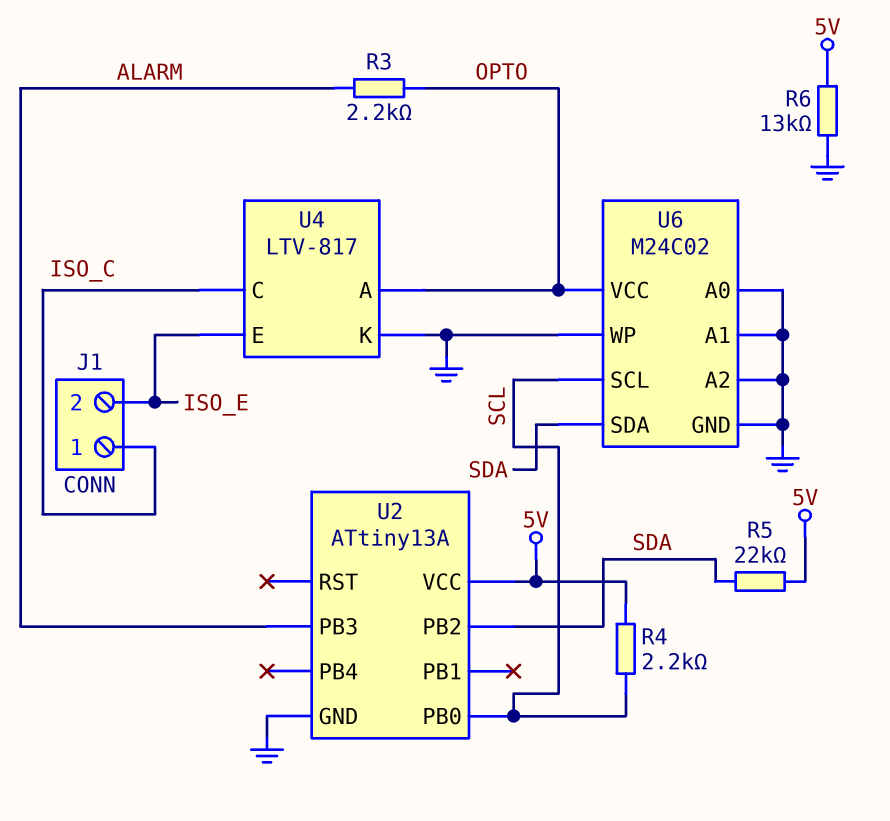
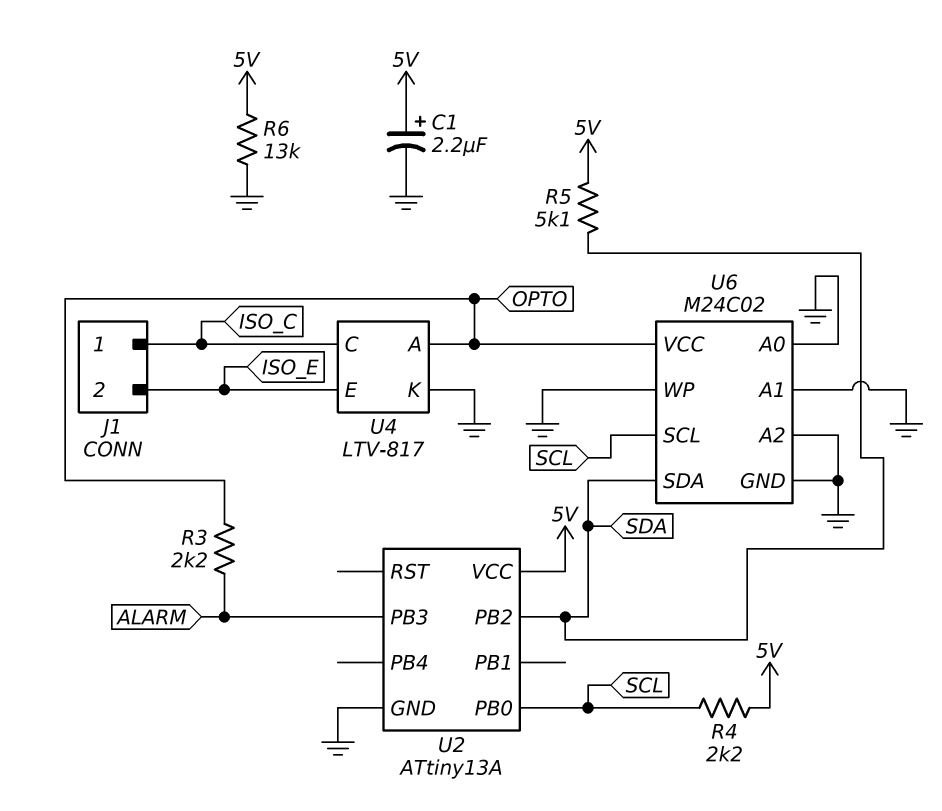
C1: none -> 2.2uF (plus 5V, minus GND)
R5: 22k (5V, SDA) -> 5.1k (5V, SDA)

